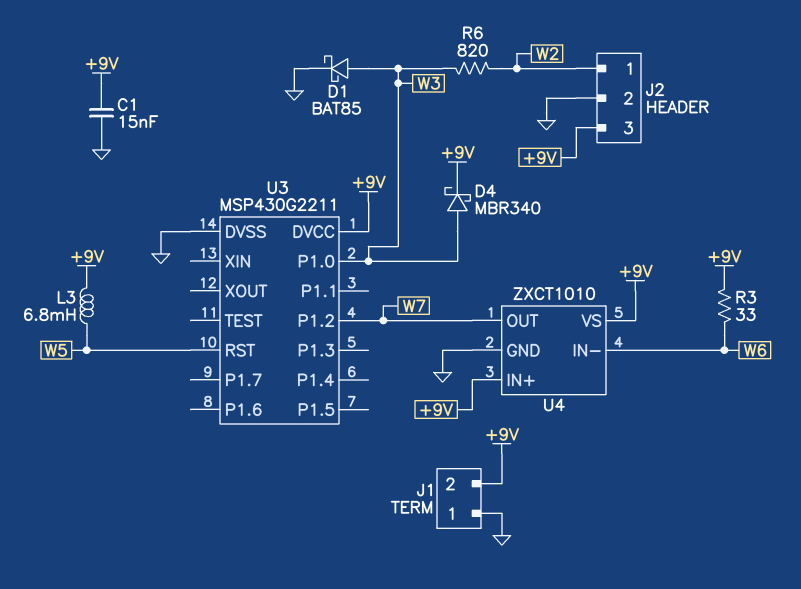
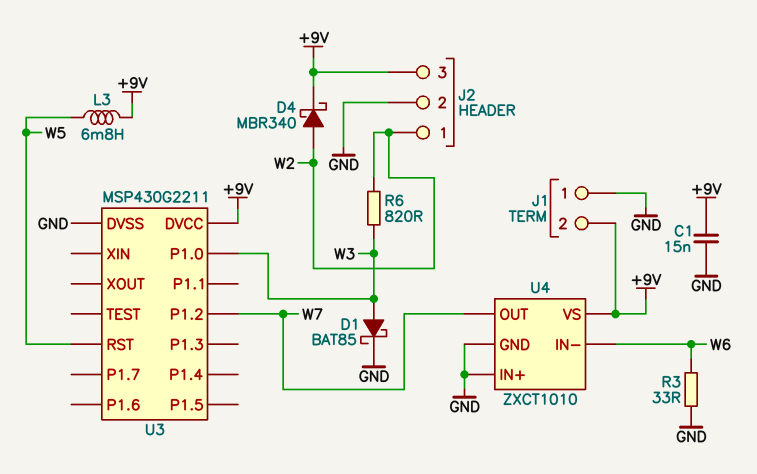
D4: schottky MBR340 (A W3, K +9V) -> schottky MBR340 (A W2, K +9V)
R3: 33 (+9V, W6) -> 33 (GND, W6)
U4 pin IN+: +9V -> GND

